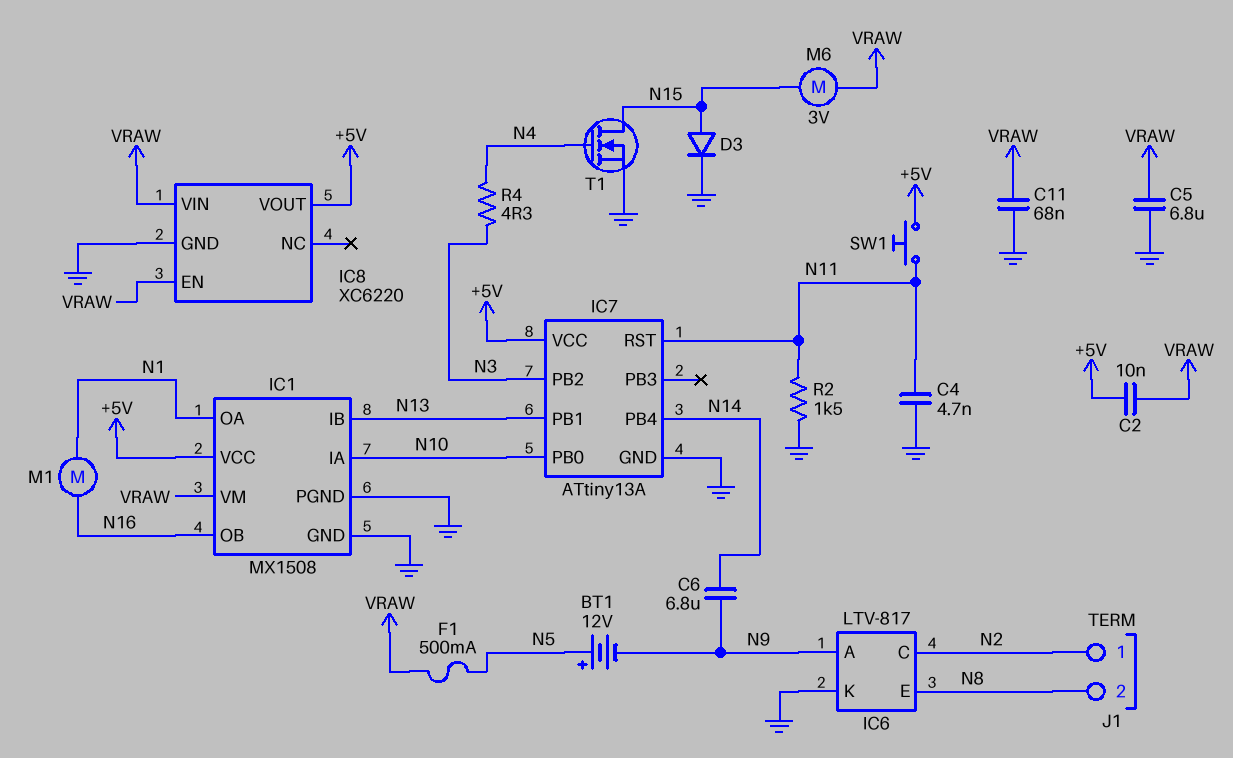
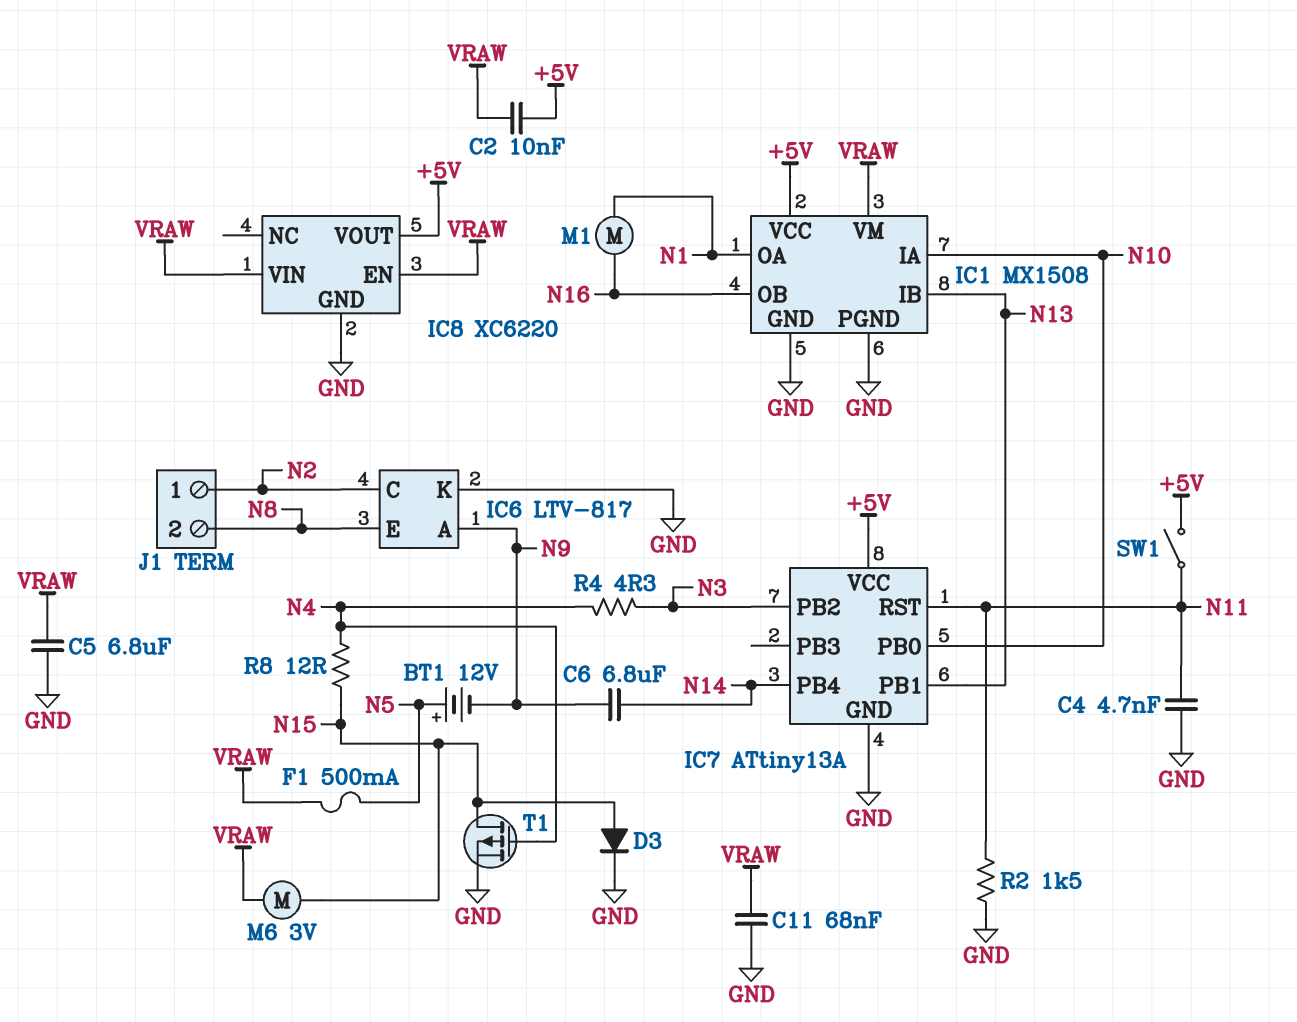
R8: none -> 12 (N4, N15)
SW1: button (+5V, N11) -> switch (+5V, N11)
T1: NMOS (G N4, D N15, S GND) -> PMOS (G N4, D N15, S GND)

